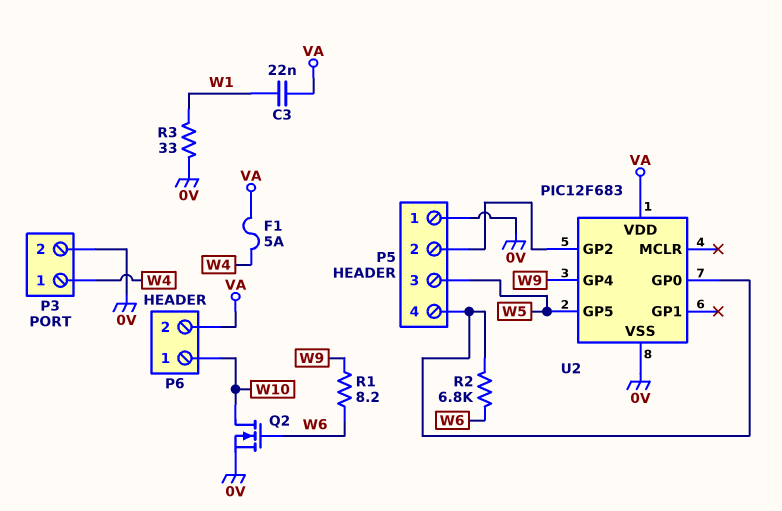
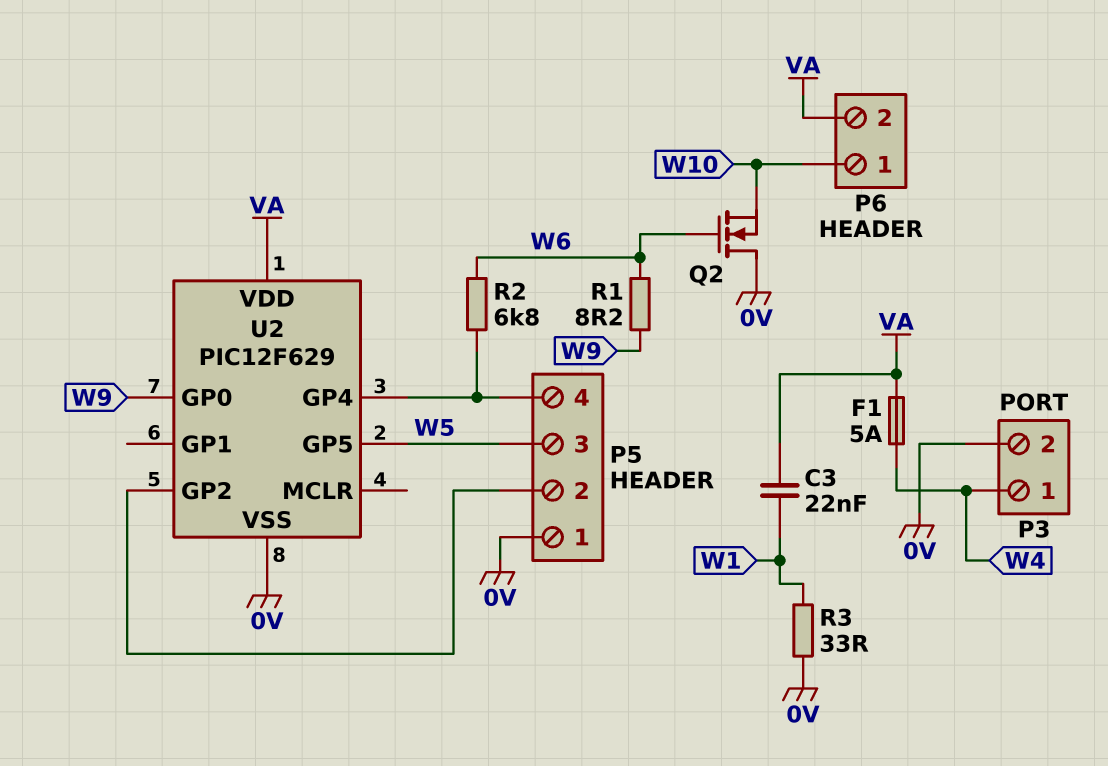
Q2: NMOS (G W6, D W10, S 0V) -> NMOS (G W6, D 0V, S W10)
U2: PIC12F683 -> PIC12F629
U2 pin GP0: P5/4 -> W9
U2 pin GP4: W9 -> P5/4

